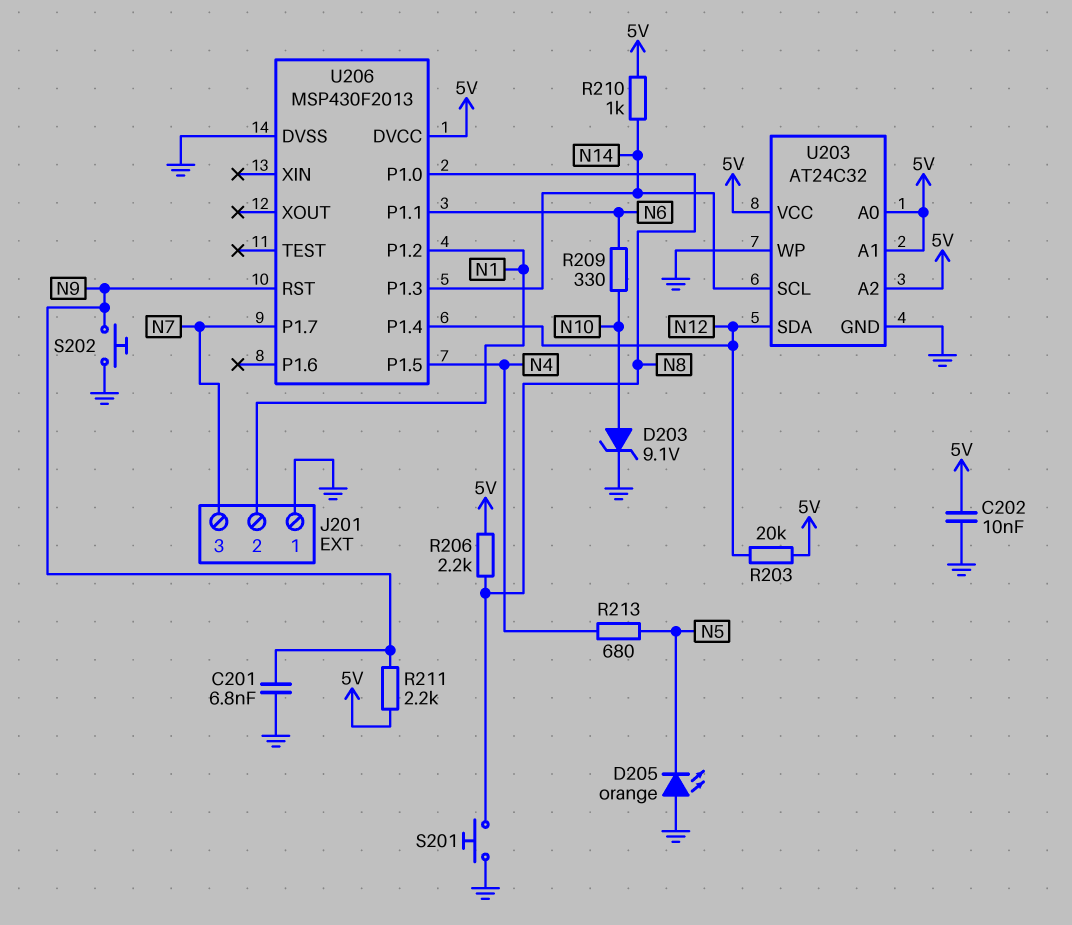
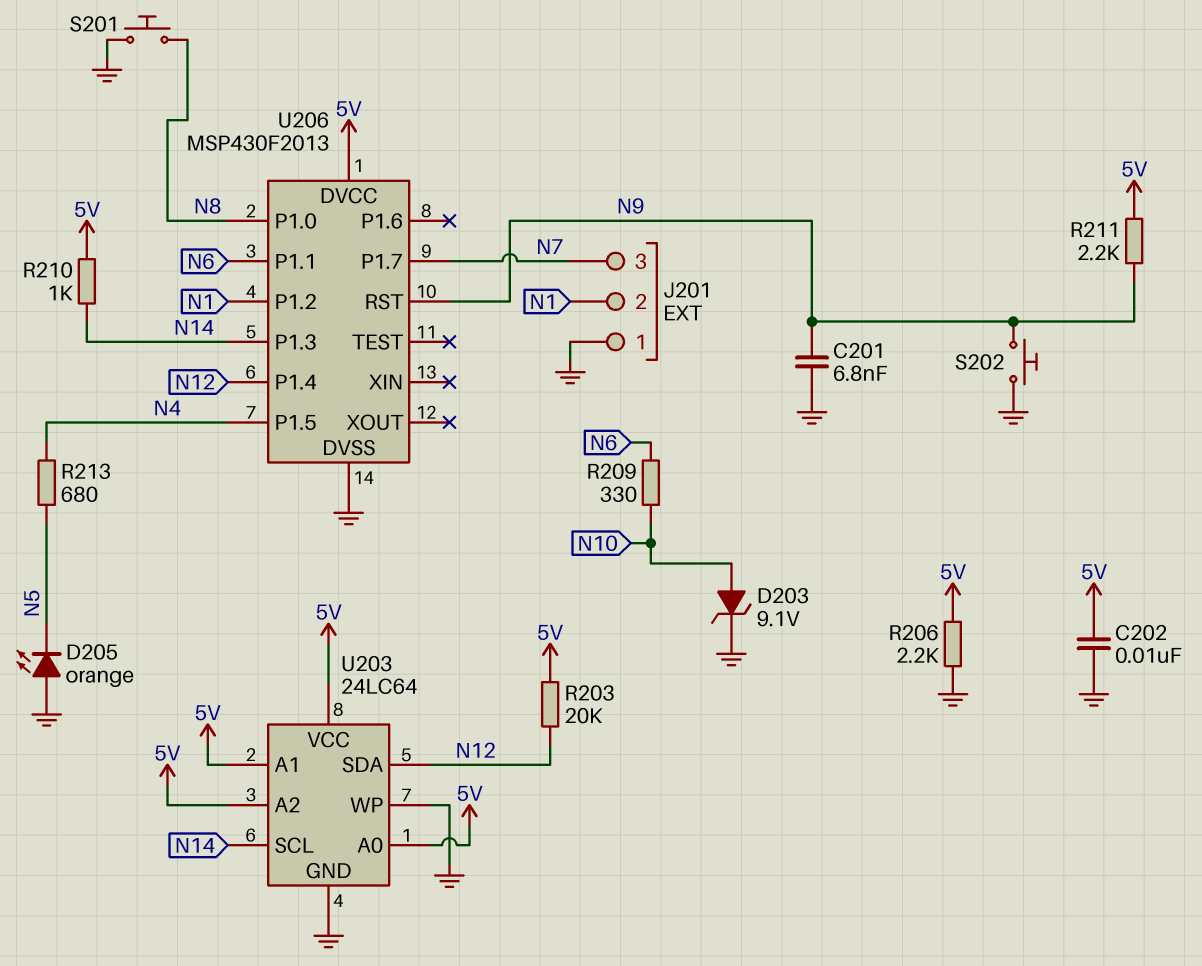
R206: 2.2k (5V, N8) -> 2.2k (5V, GND)
U203: AT24C32 -> 24LC64

